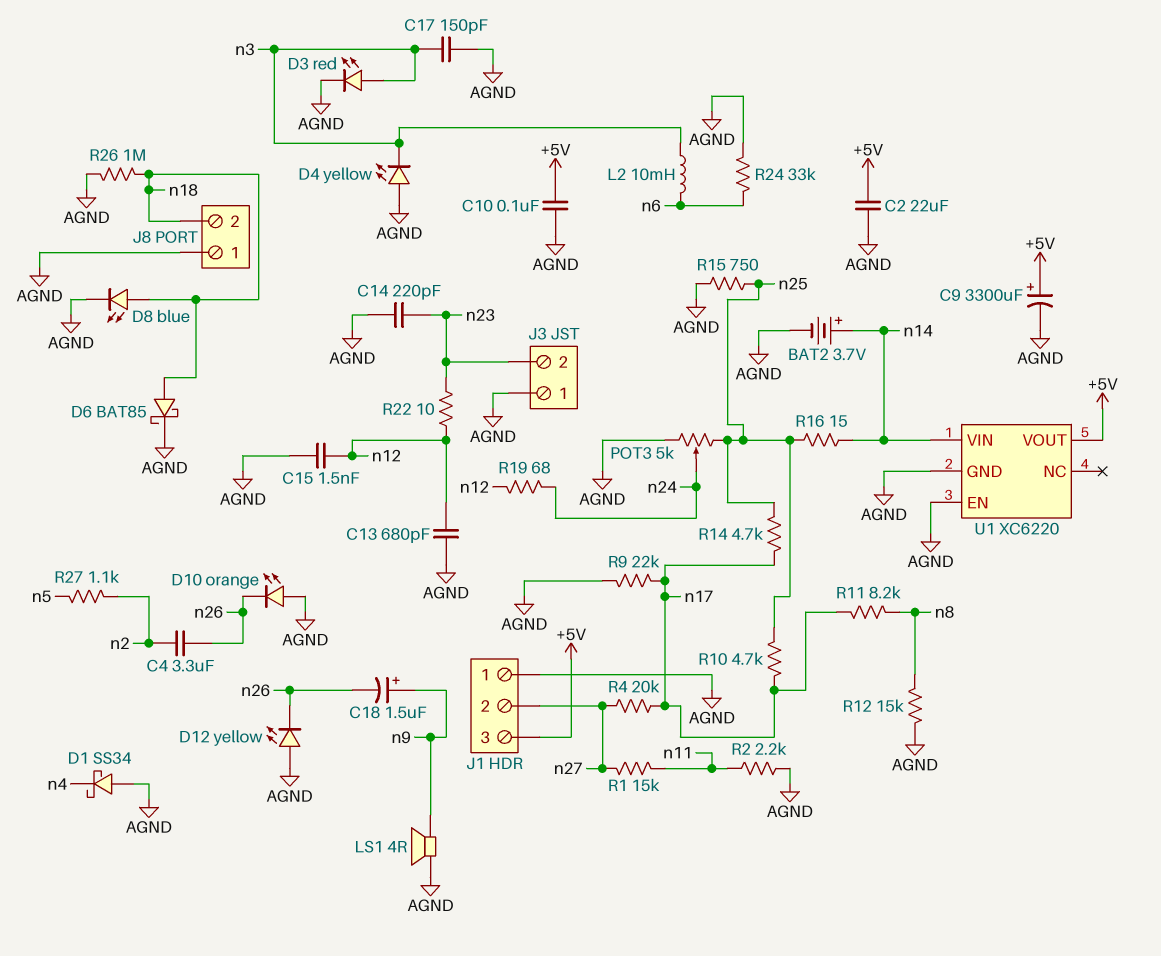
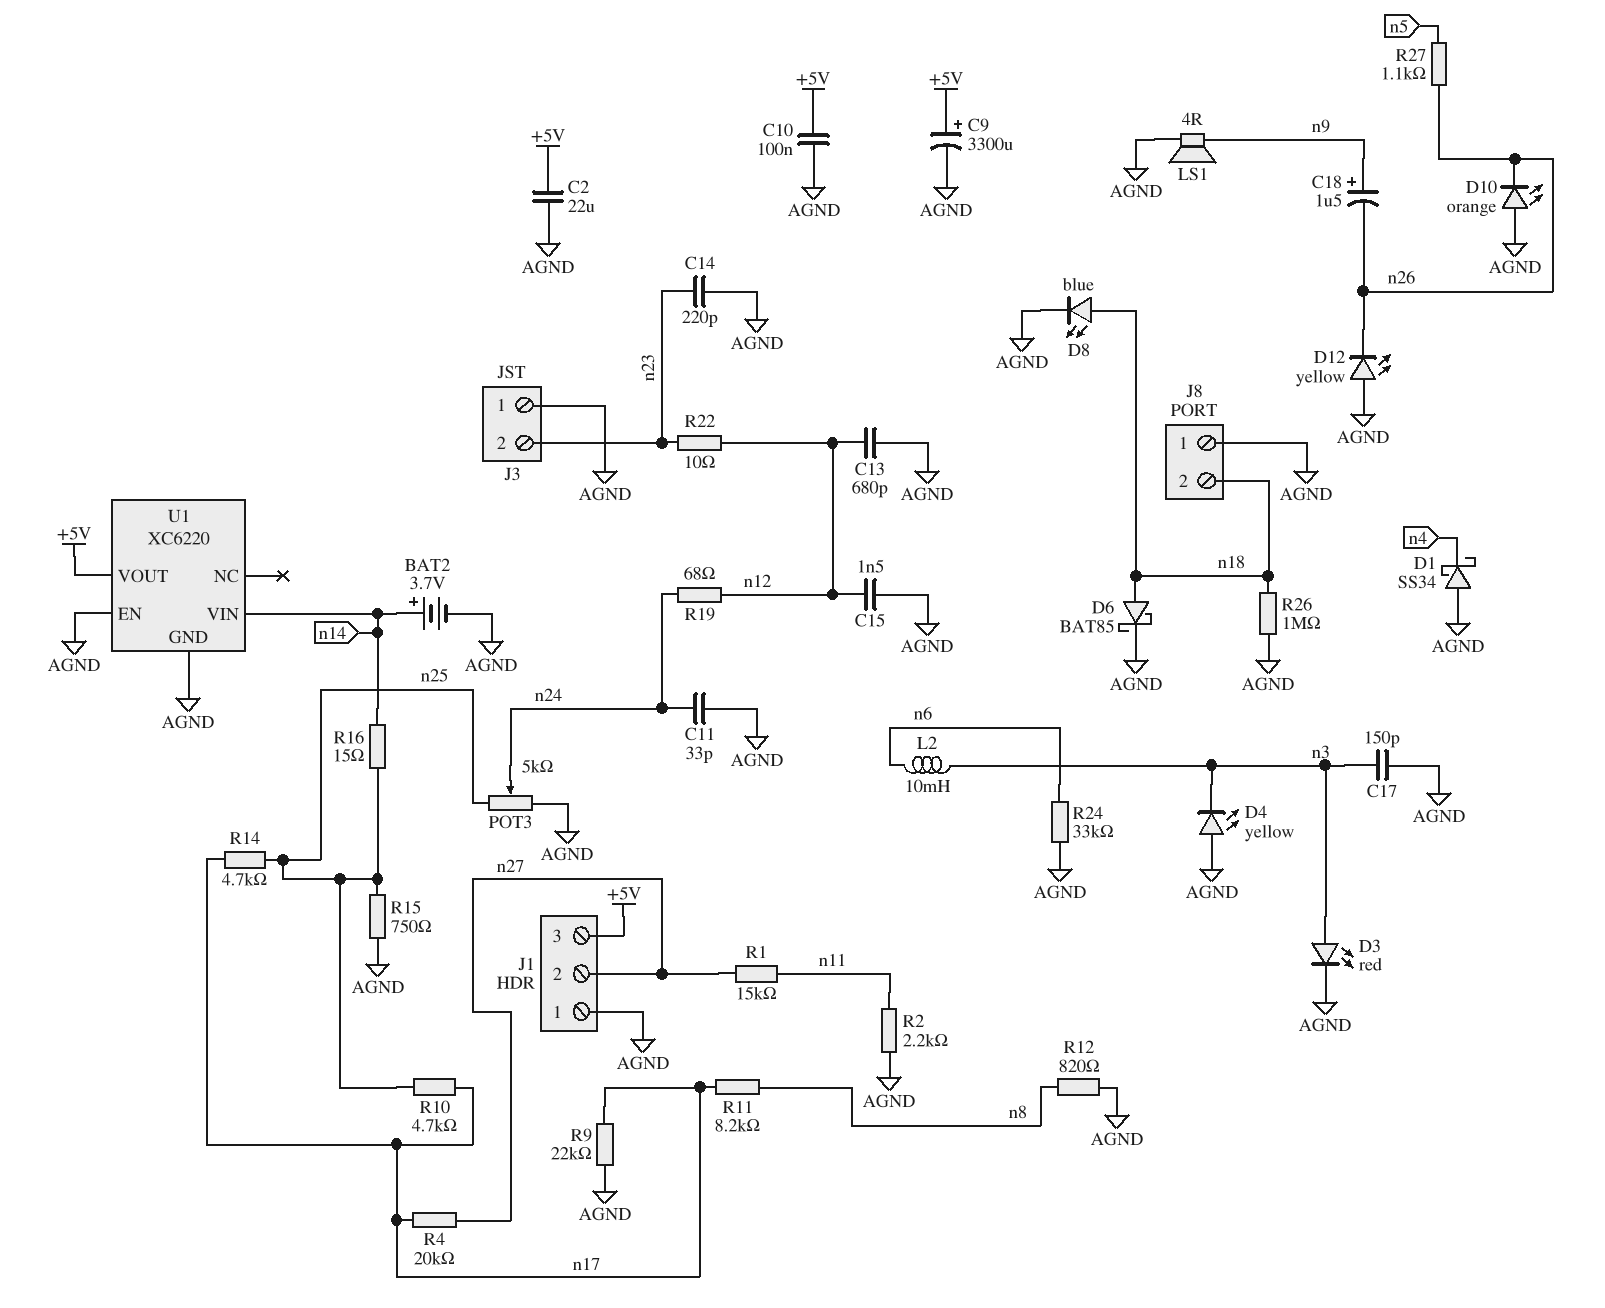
C4: 3.3uF (n2, n26) -> none
C11: none -> 33pF (AGND, n24)
R12: 15k (AGND, n8) -> 820 (AGND, n8)
R27: 1.1k (n2, n5) -> 1.1k (n5, n26)

